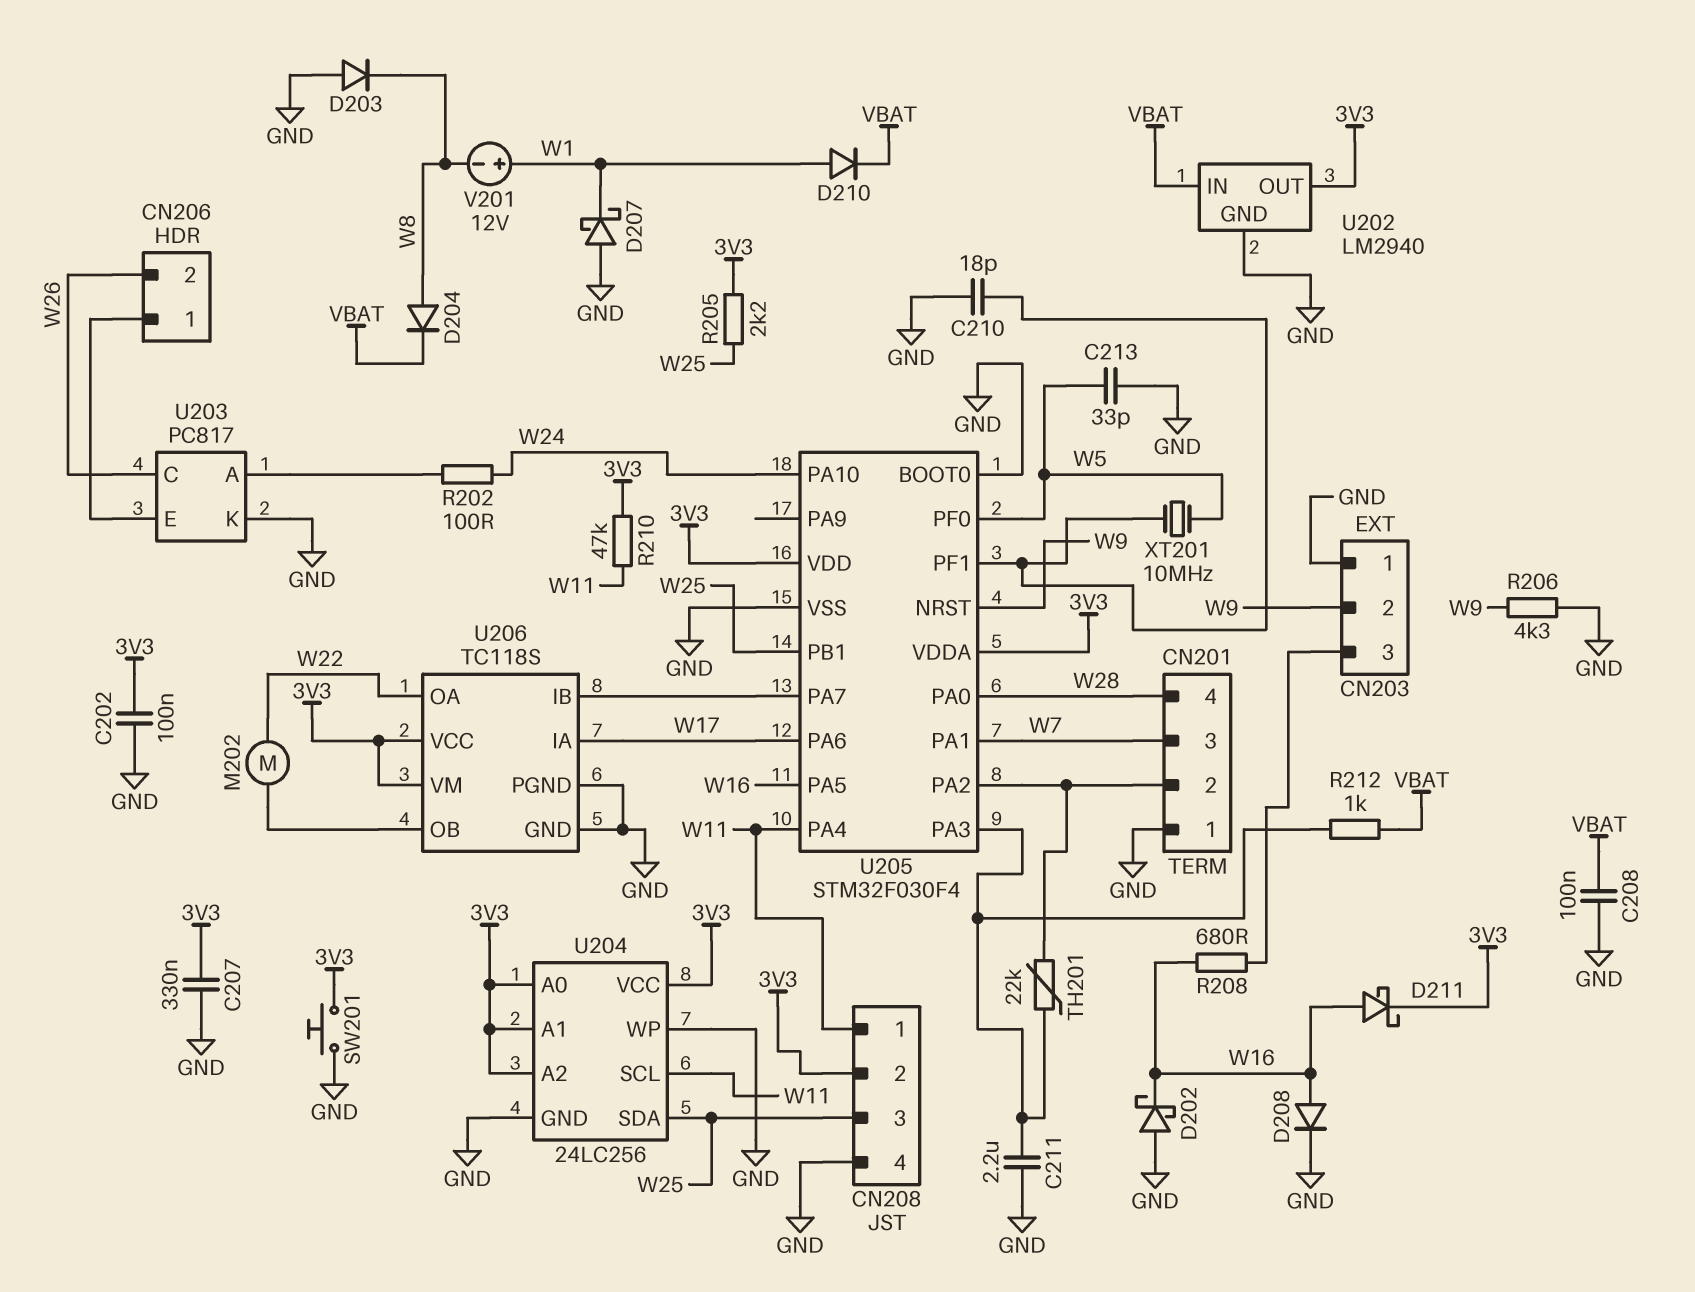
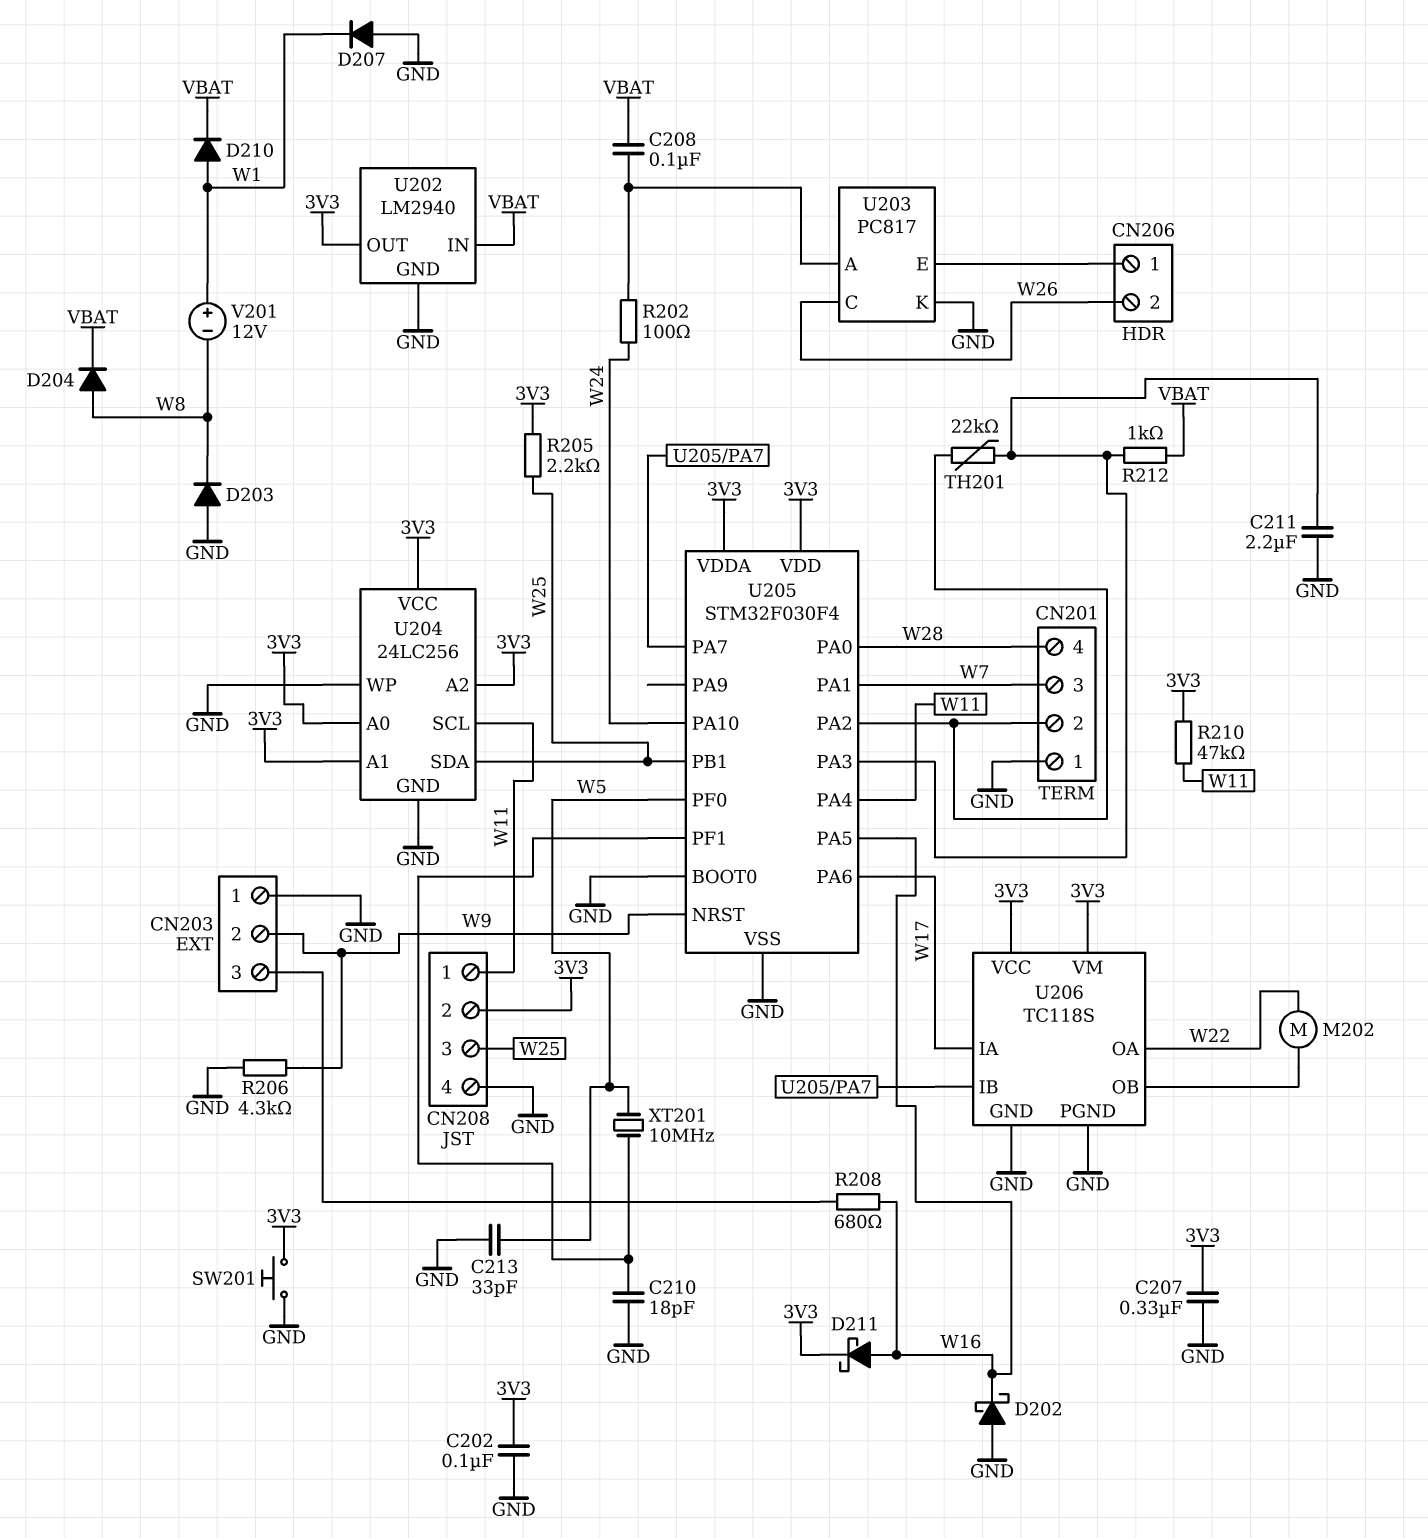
C208: 100nF (GND, VBAT) -> 100nF (U203/A, VBAT)
D207: schottky (A GND, K W1) -> diode (A GND, K W1)
D208: diode (A W16, K GND) -> none

